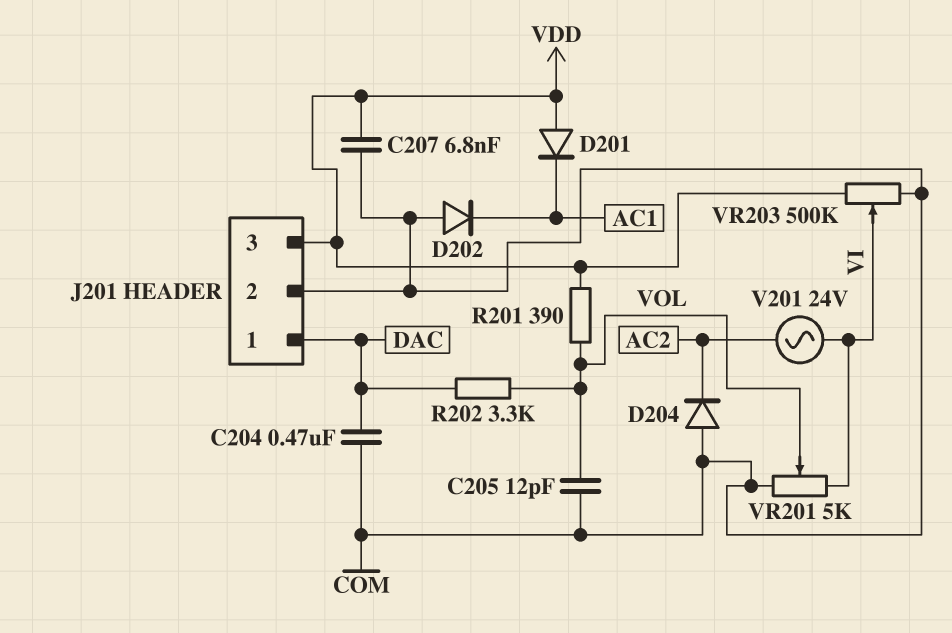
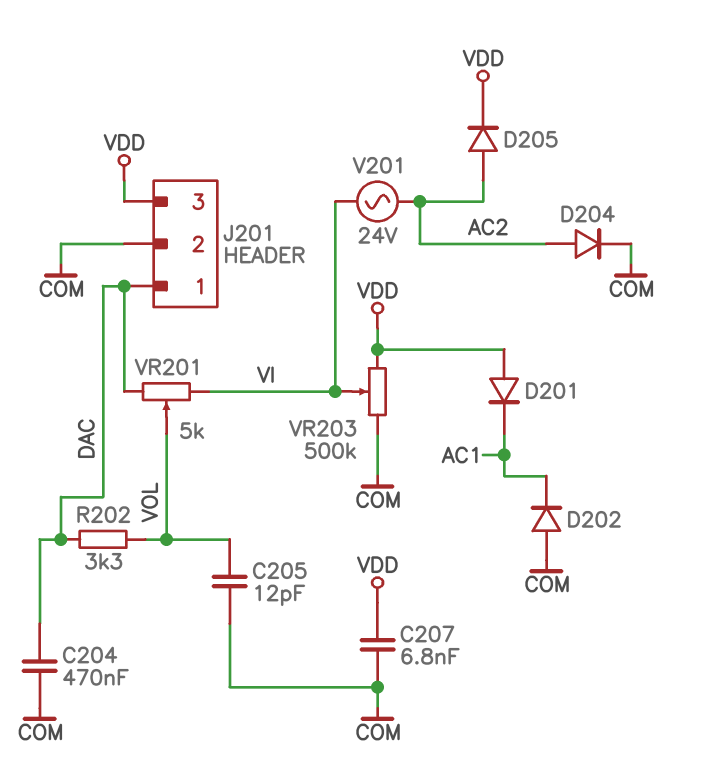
D204: diode (A COM, K AC2) -> diode (A AC2, K COM)
D205: none -> diode (A AC2, K VDD)
R201: 390 (VDD, VOL) -> none
VR201: 5k (COM, VI, wiper VOL) -> 5k (DAC, VI, wiper VOL)

